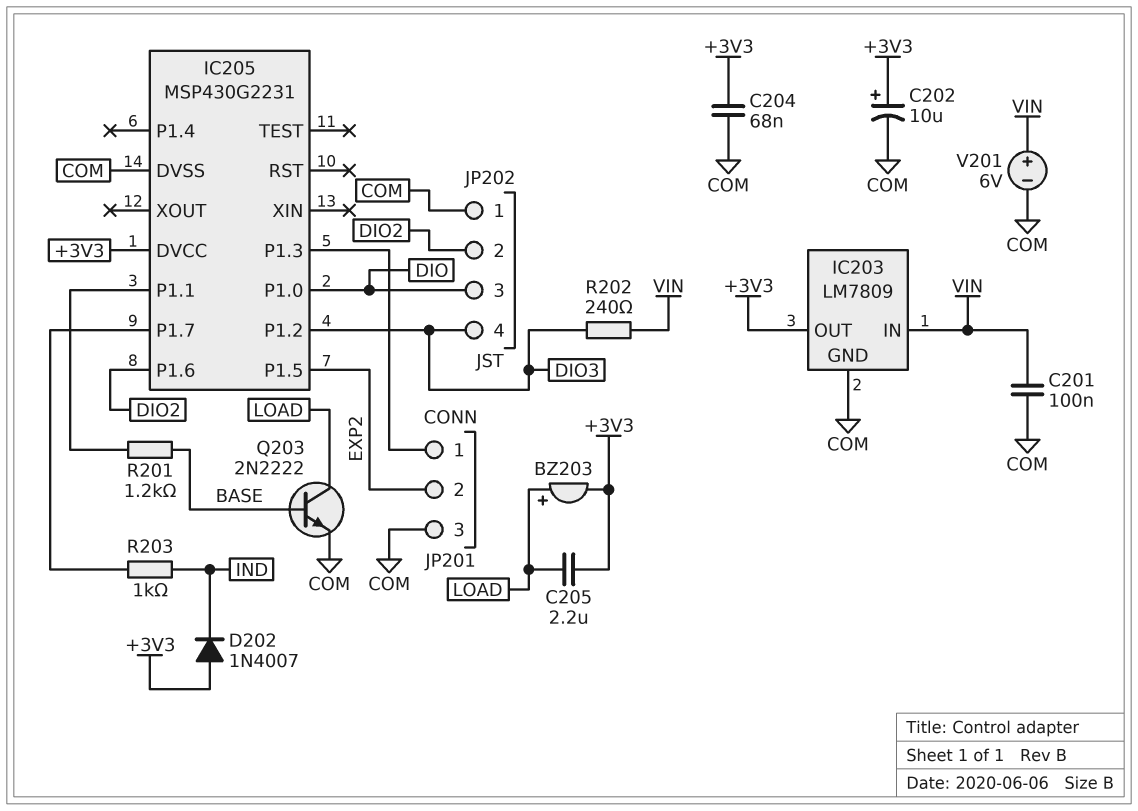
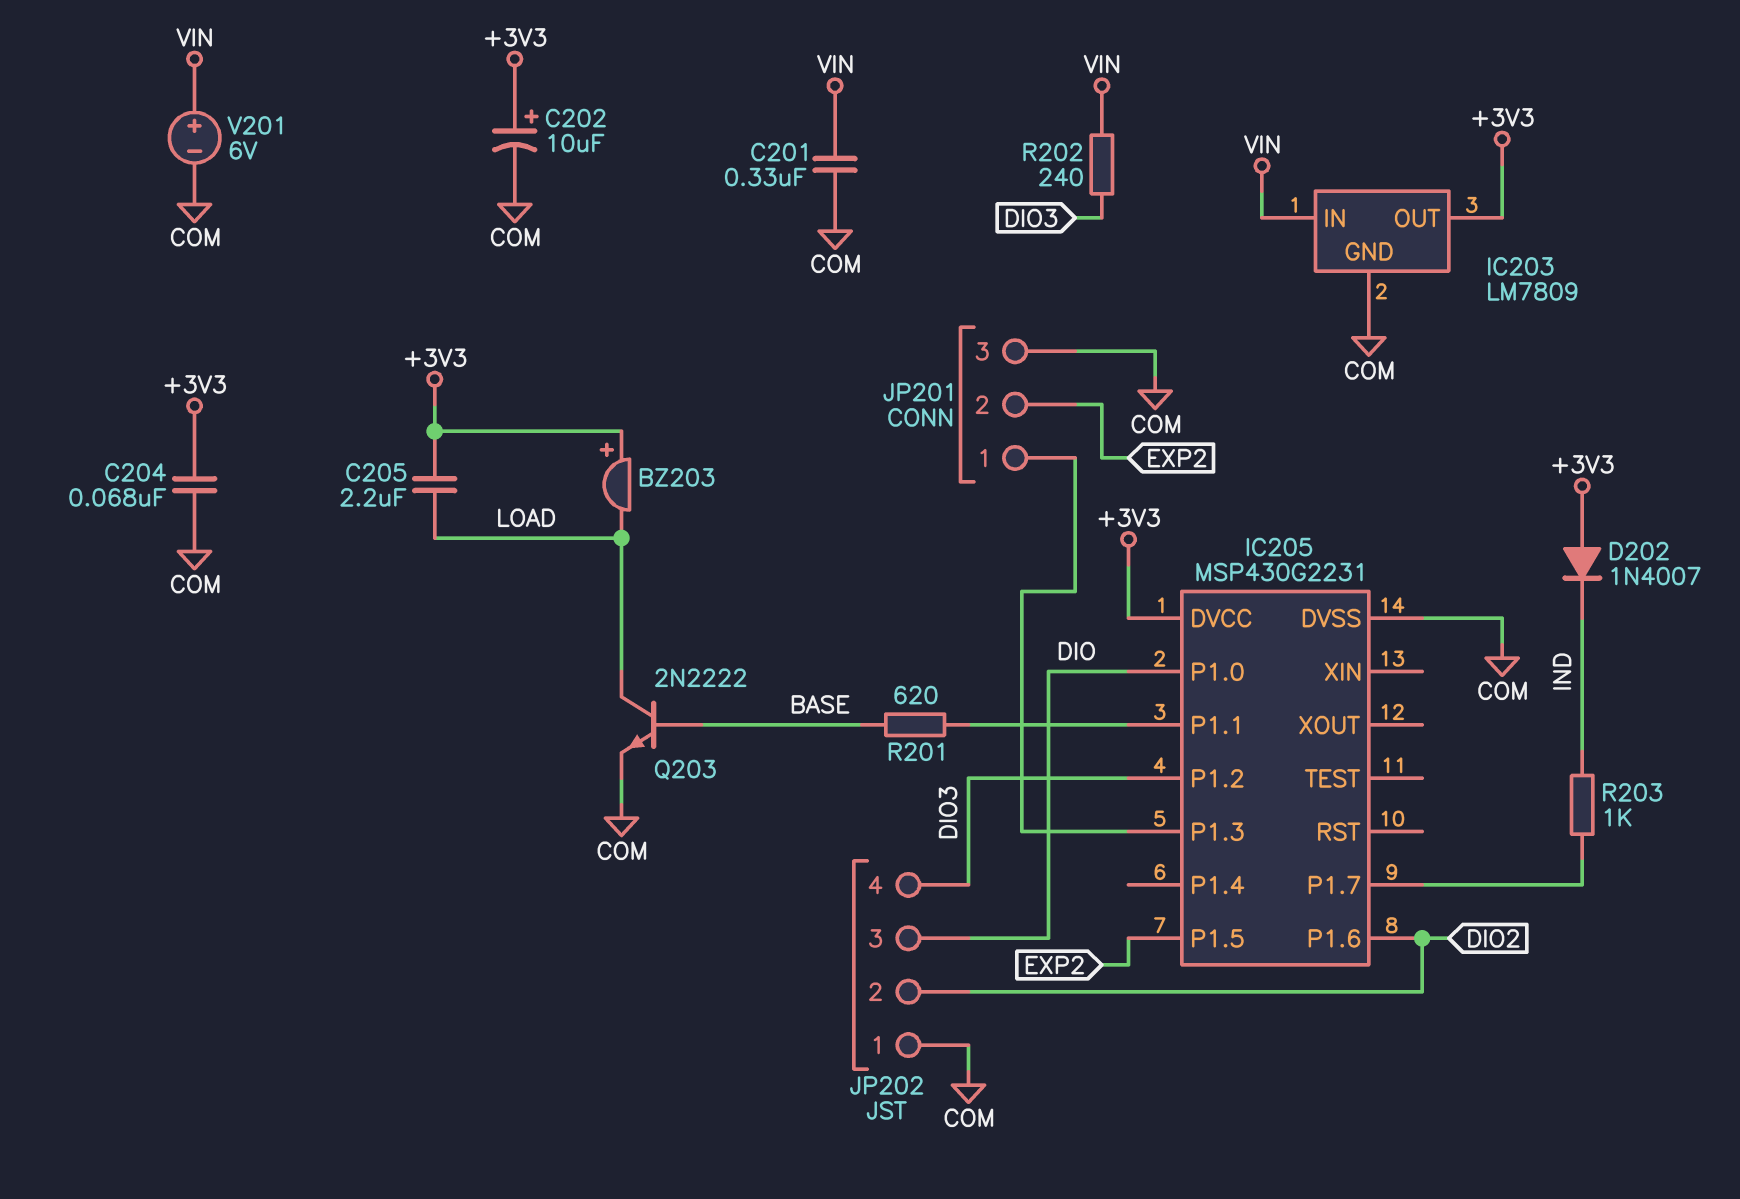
BZ203: buzzer (plus LOAD, minus +3V3) -> buzzer (plus +3V3, minus LOAD)
C201: 100nF (COM, VIN) -> 330nF (COM, VIN)
R201: 1.2k (BASE, IC205/P1.1) -> 620 (BASE, IC205/P1.1)

